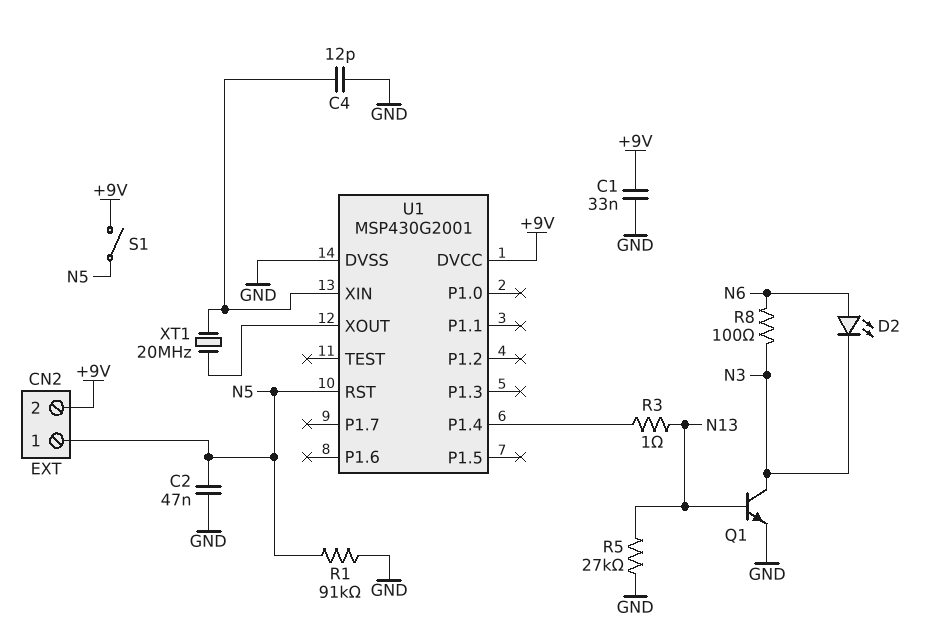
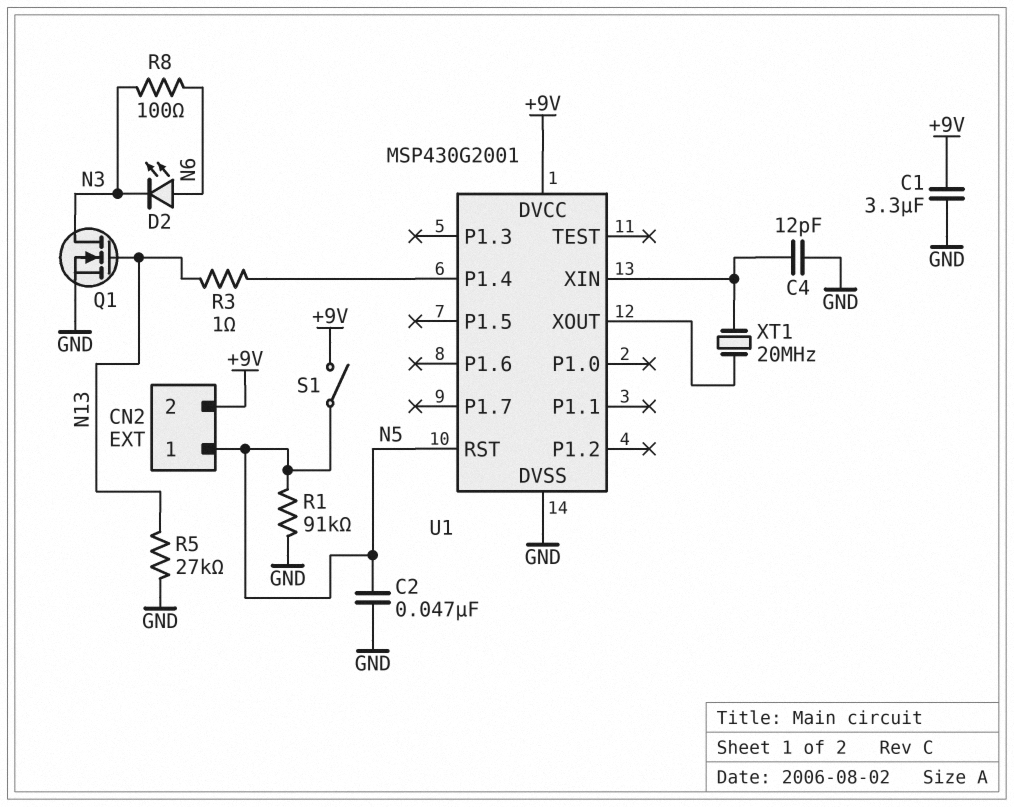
C1: 33nF (+9V, GND) -> 3.3uF (+9V, GND)
Q1: NPN (B N13, C N3, E GND) -> NMOS (G N13, D N3, S GND)

